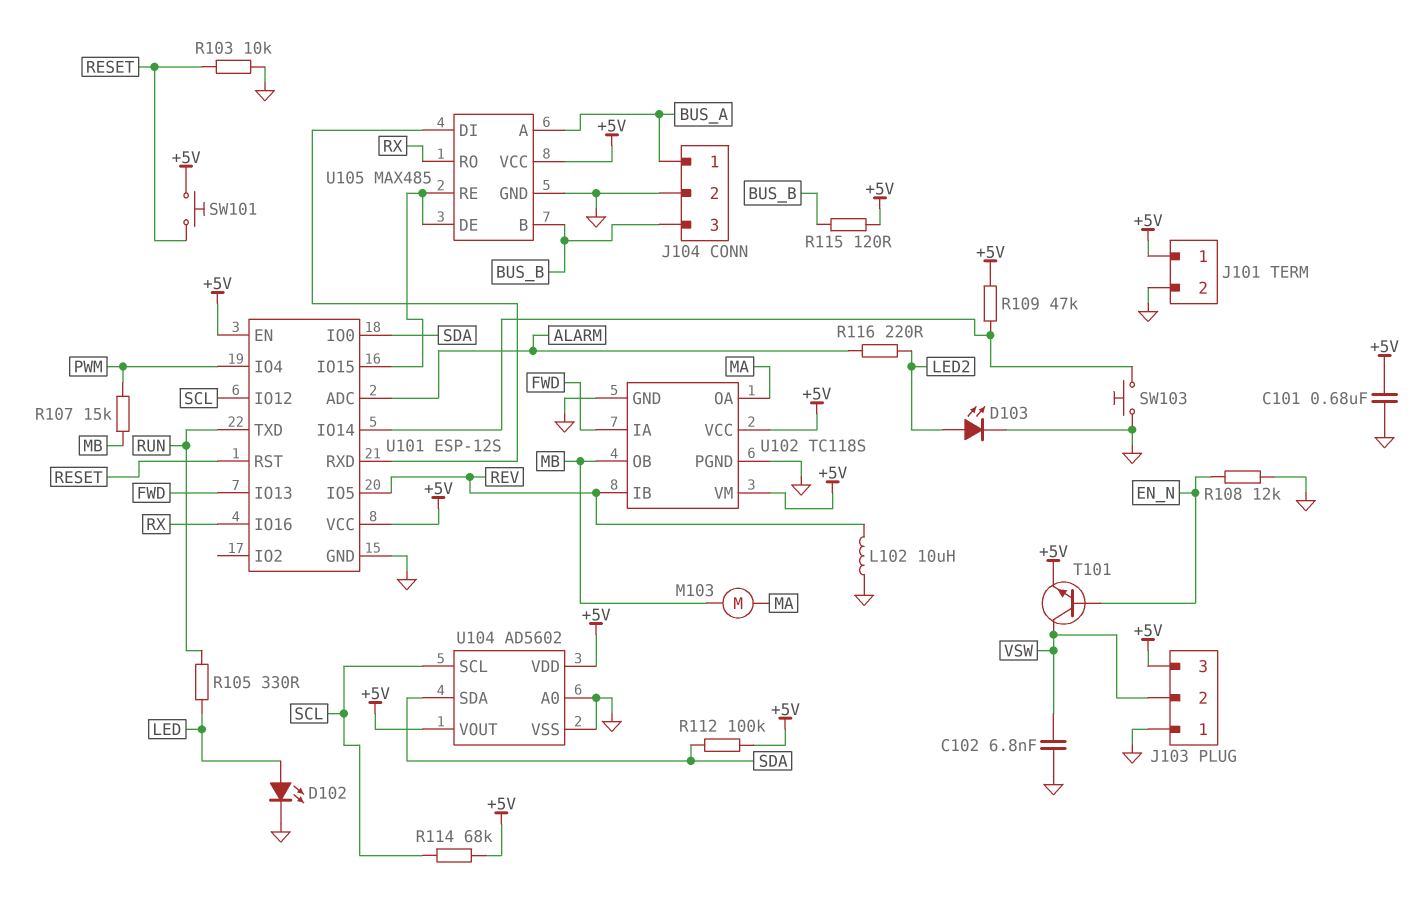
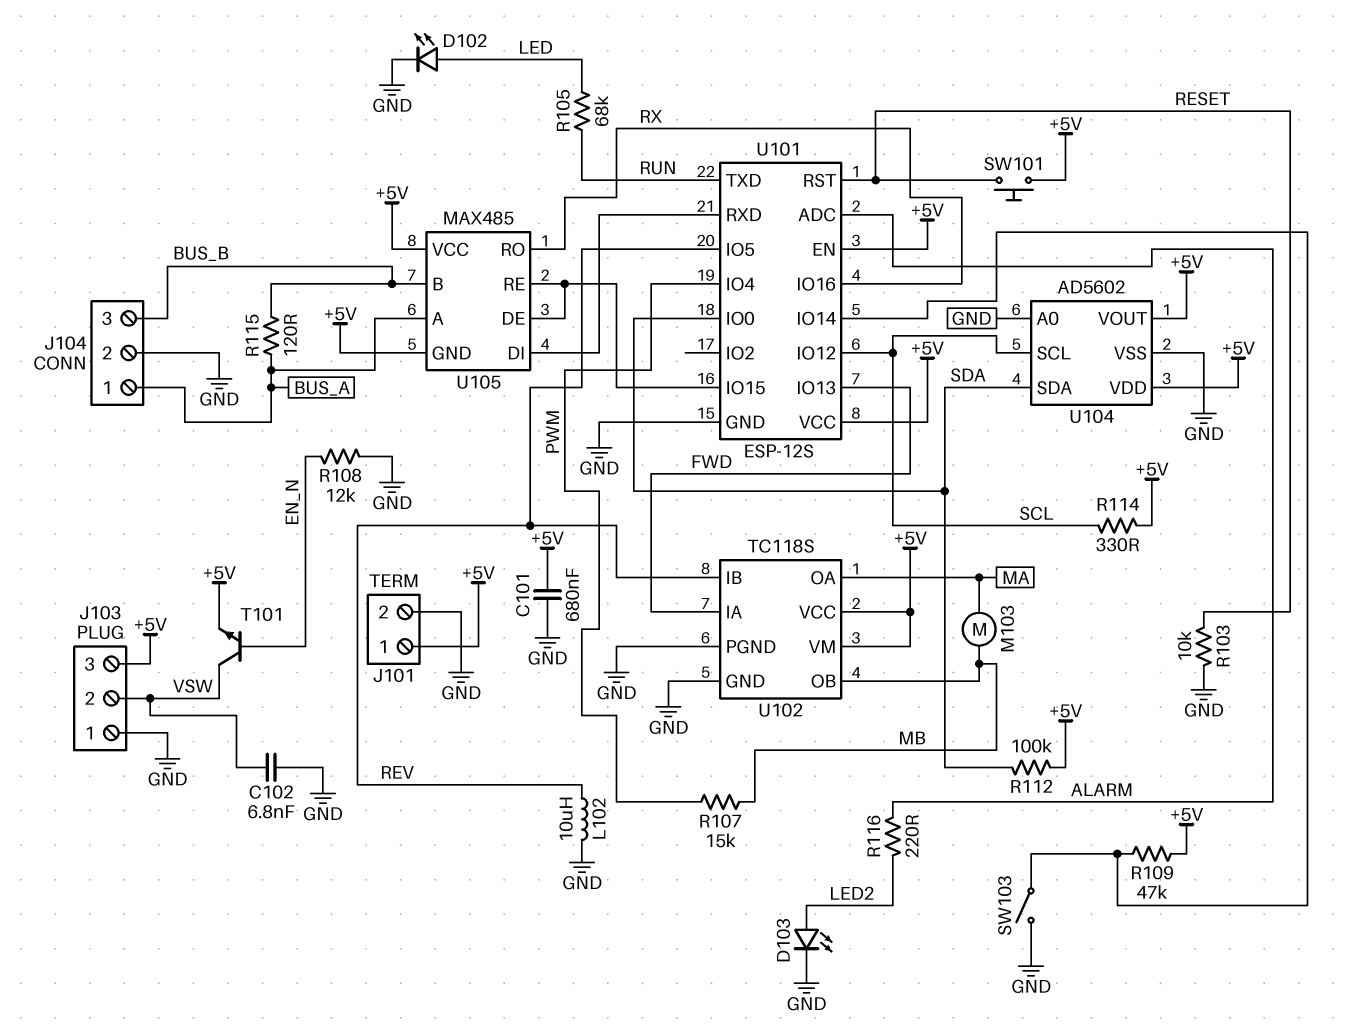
R105: 330 (LED, RUN) -> 68k (LED, RUN)
R114: 68k (+5V, SCL) -> 330 (+5V, SCL)
R115: 120 (+5V, BUS_B) -> 120 (BUS_A, BUS_B)
SW103: button (GND, U101/IO14) -> switch (GND, U101/IO14)
U105 pin GND: GND -> +5V

